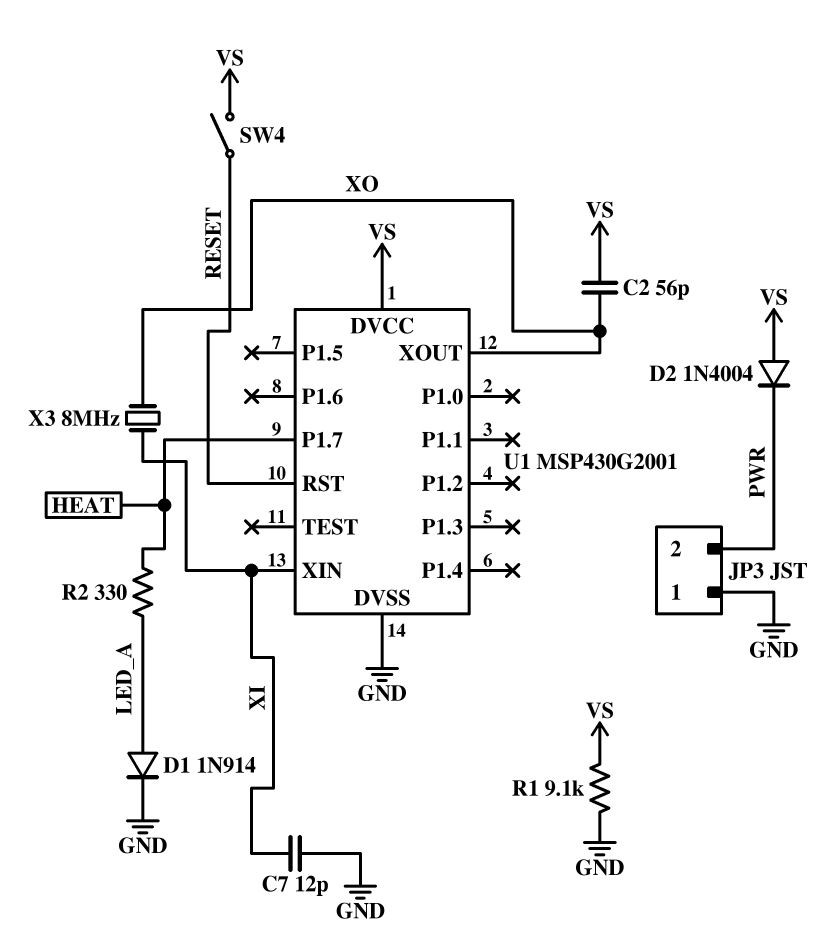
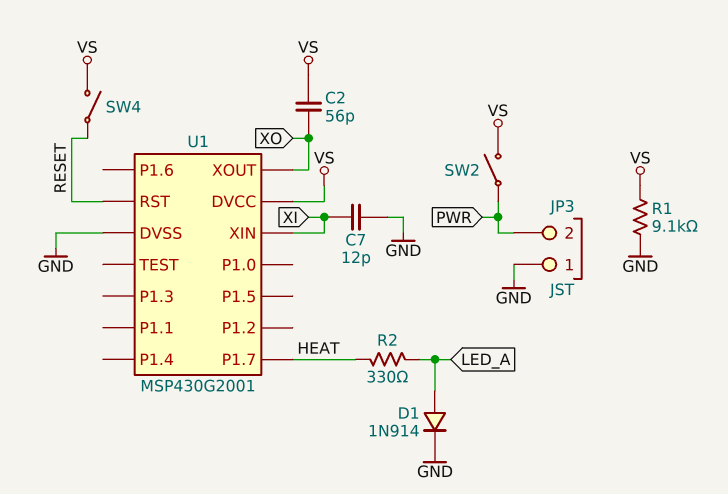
D2: diode 1N4004 (A VS, K PWR) -> none
SW2: none -> switch (PWR, VS)
X3: 8MHz (XI, XO) -> none

